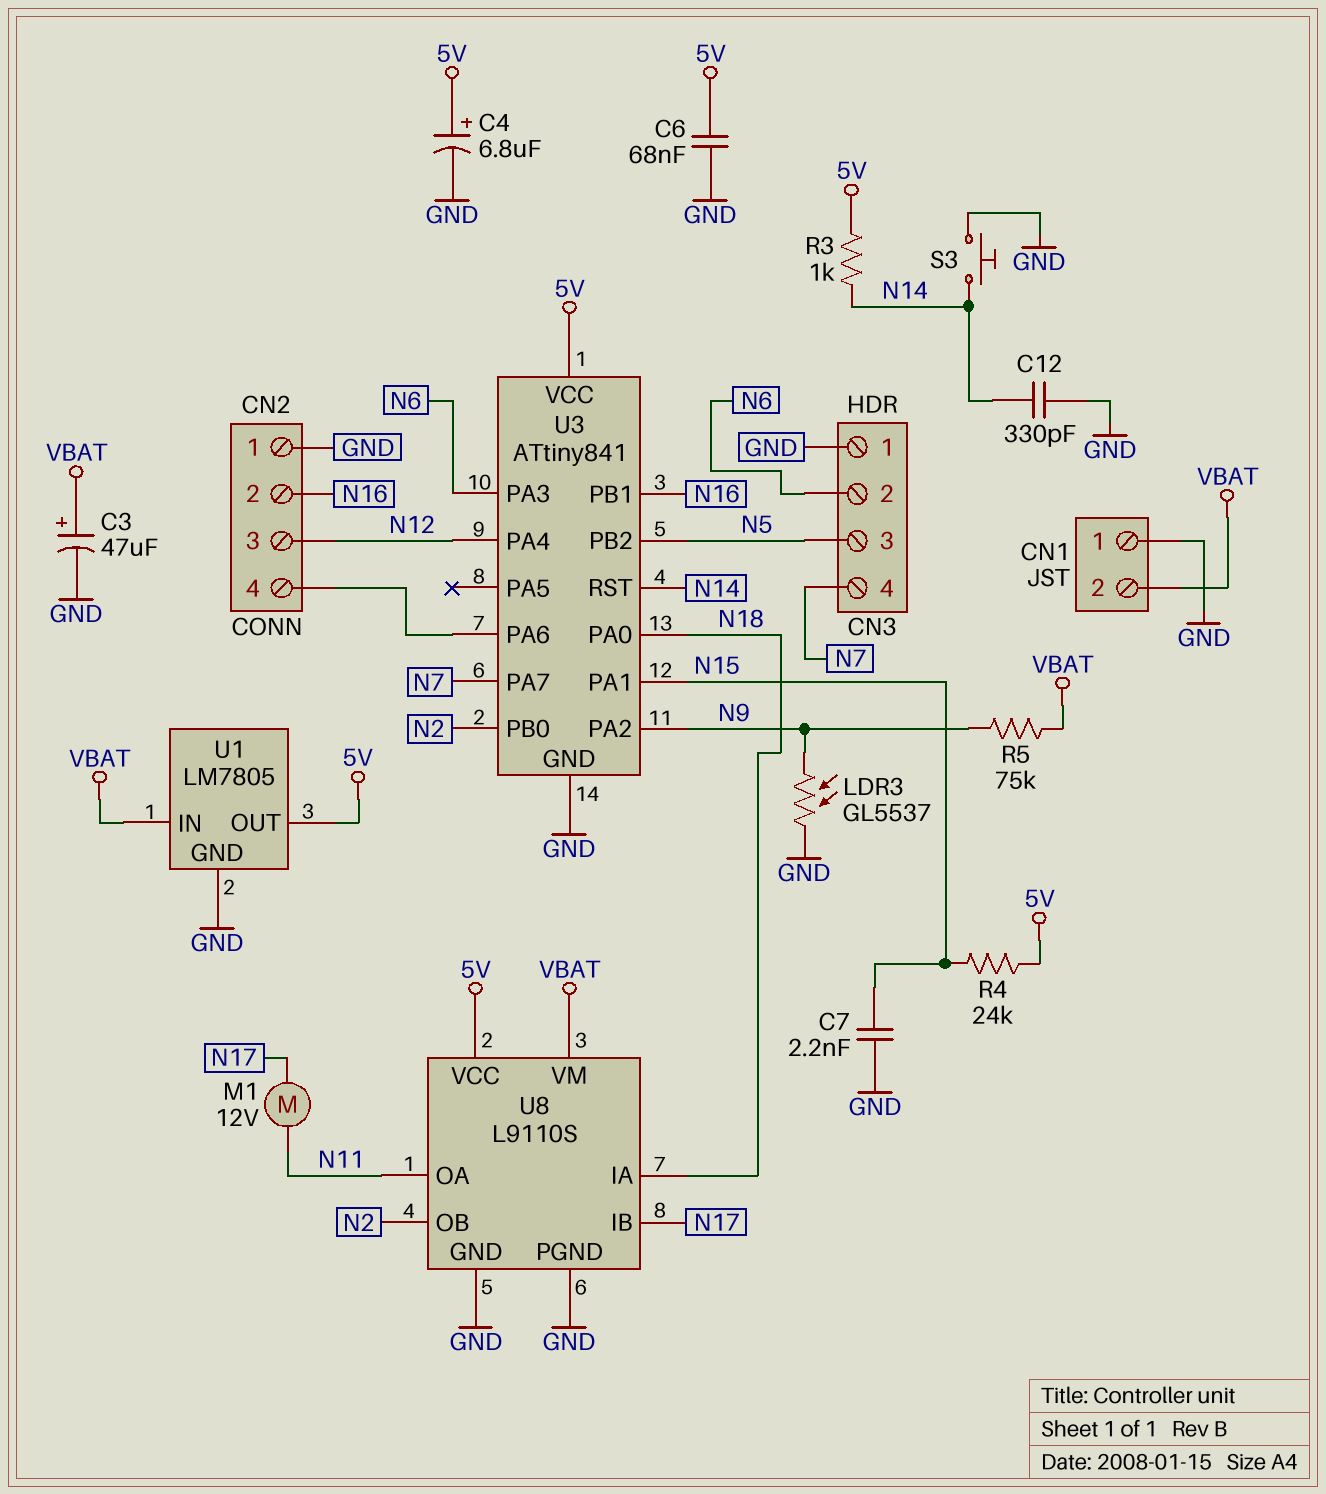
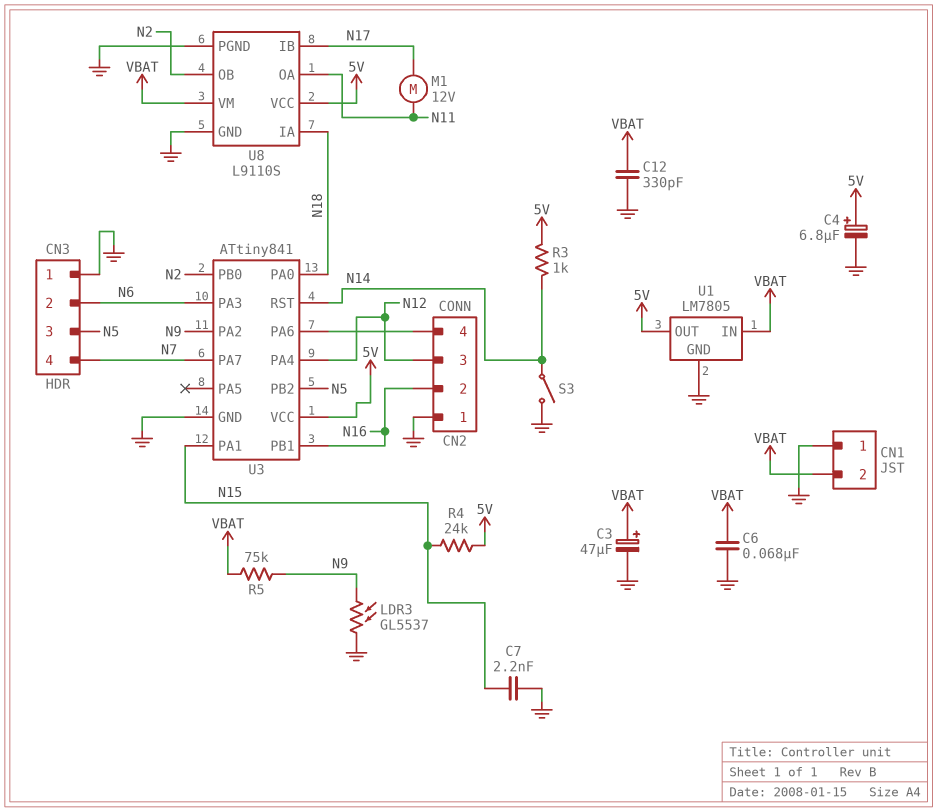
C6: 68nF (5V, GND) -> 68nF (GND, VBAT)
C12: 330pF (GND, N14) -> 330pF (GND, VBAT)
S3: button (GND, N14) -> switch (GND, N14)

